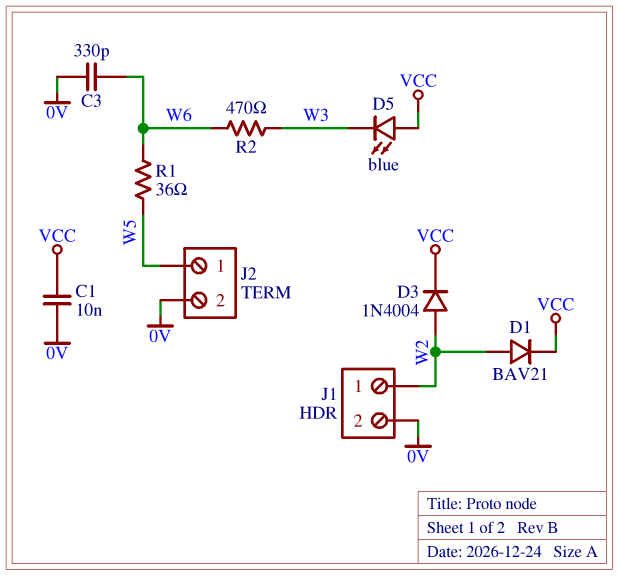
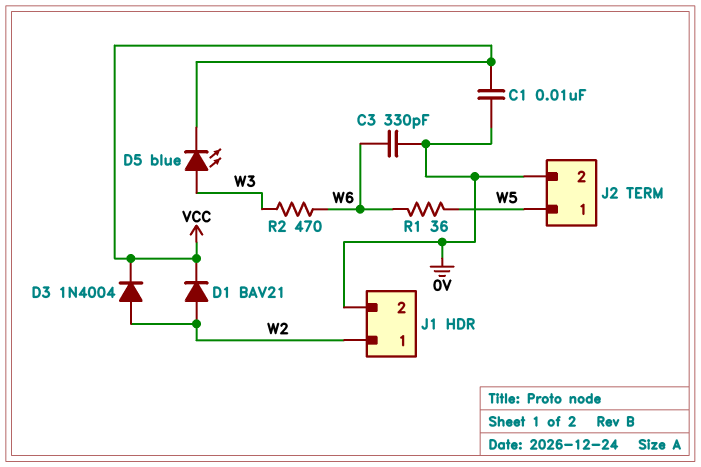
D5: LED blue (A VCC, K W3) -> LED blue (A W3, K VCC)

